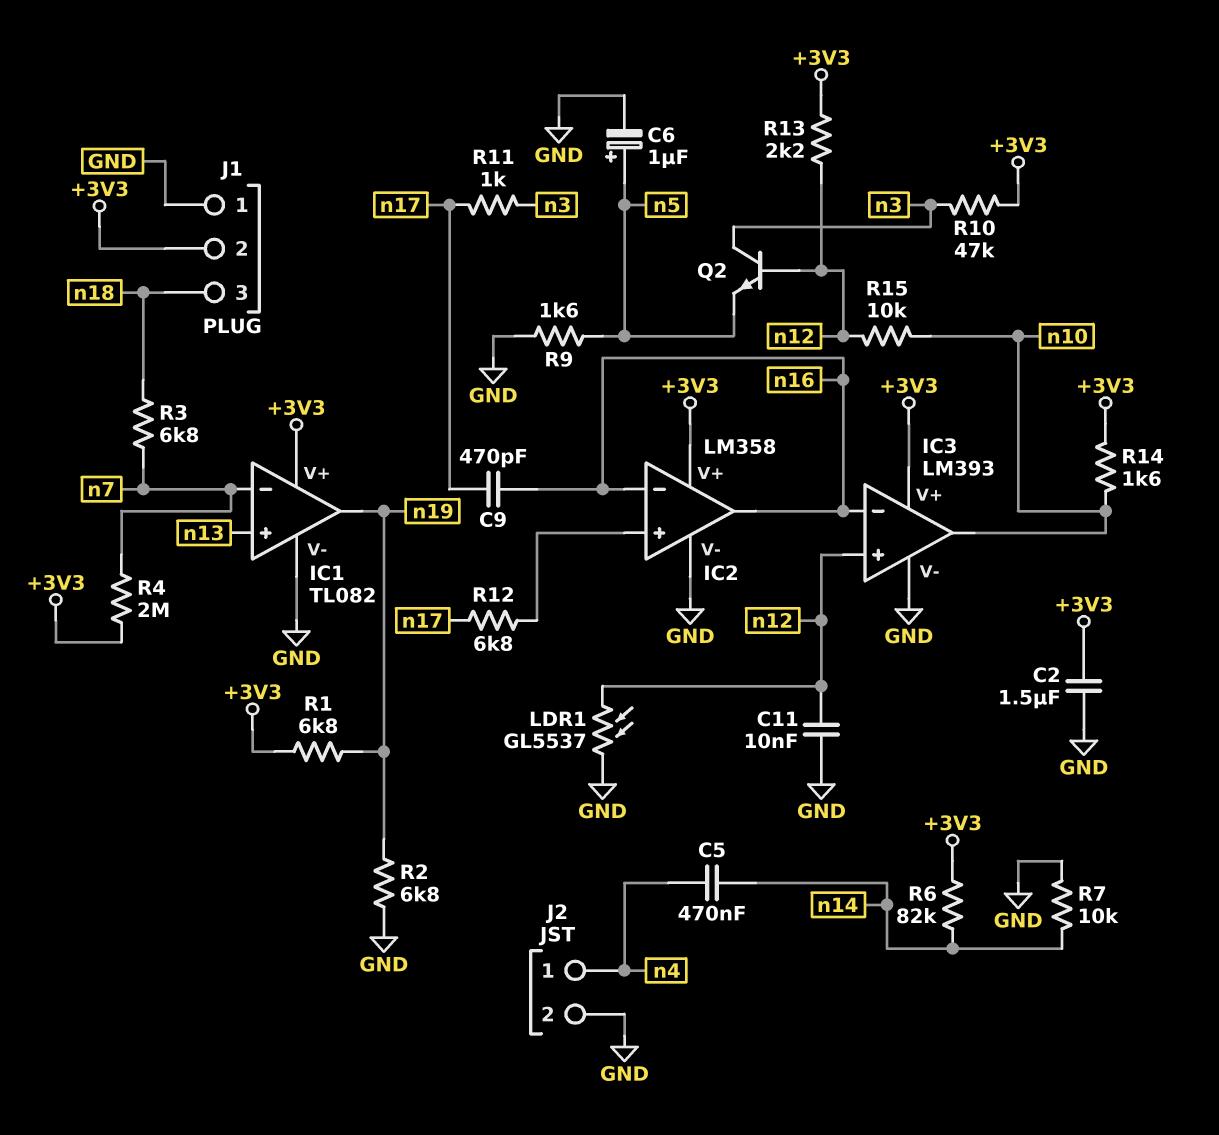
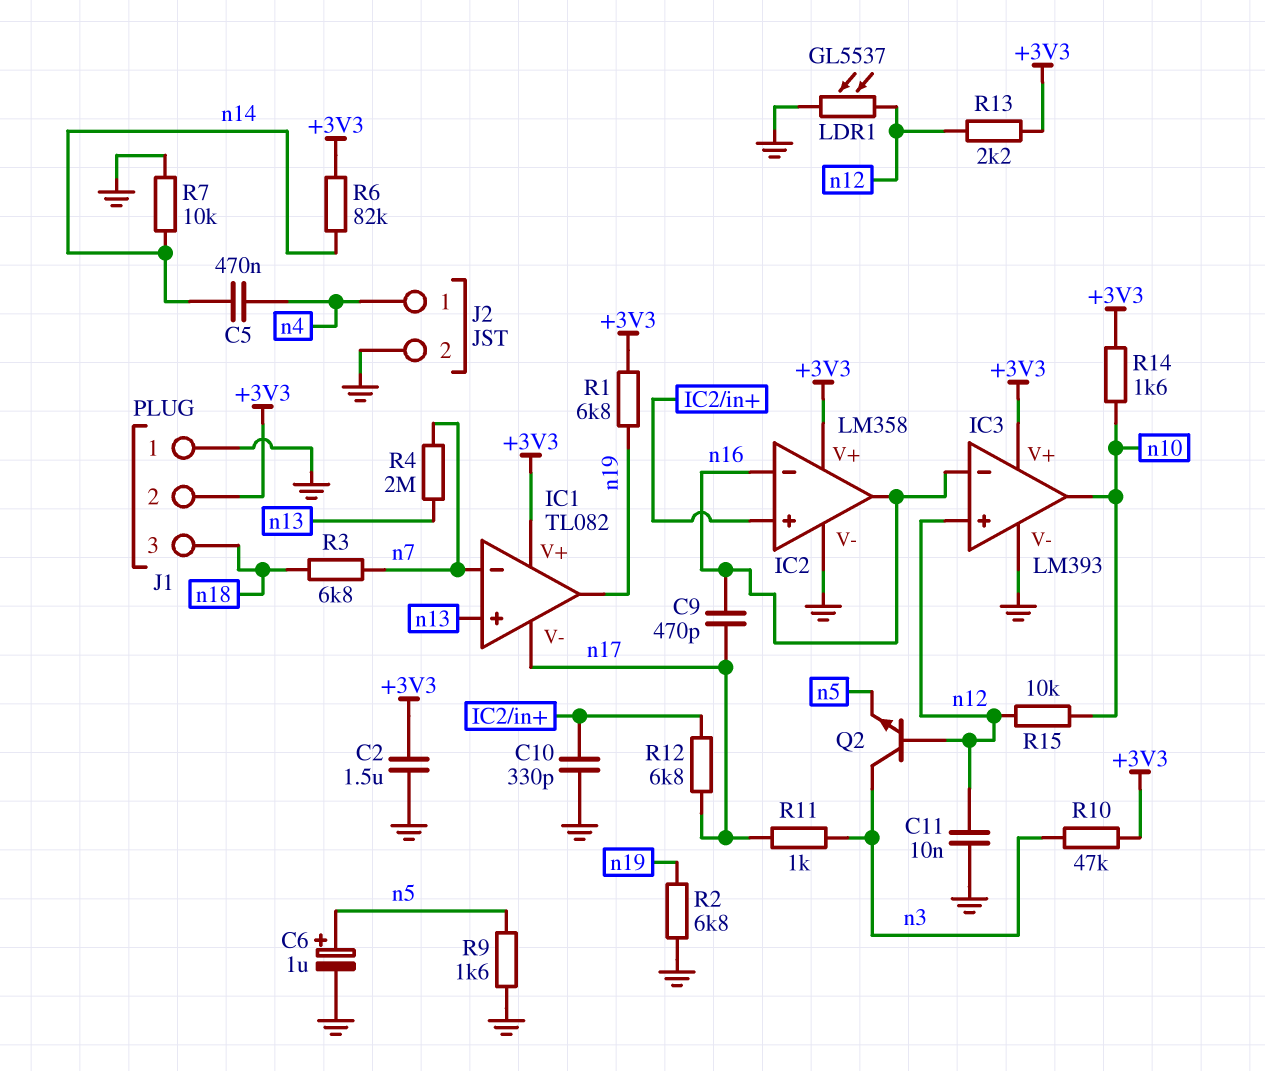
C10: none -> 330pF (GND, IC2/in+)
IC1 pin V-: GND -> n17
R4: 2M (+3V3, n7) -> 2M (n7, n13)

